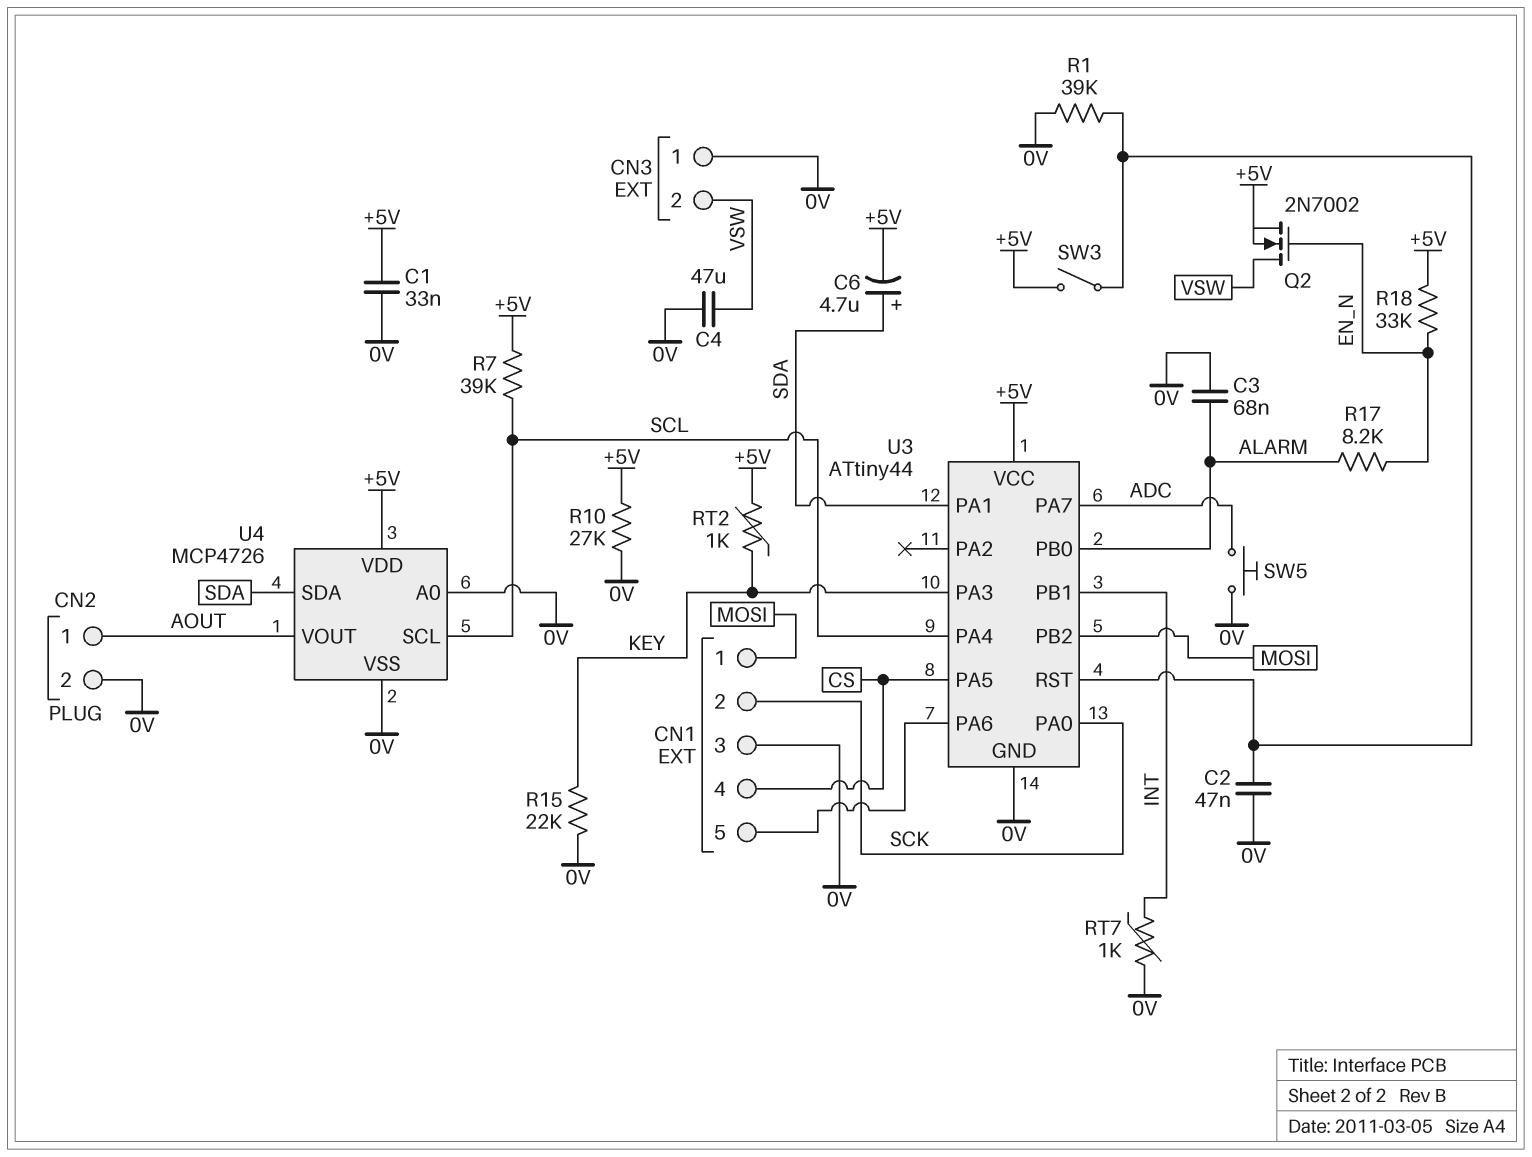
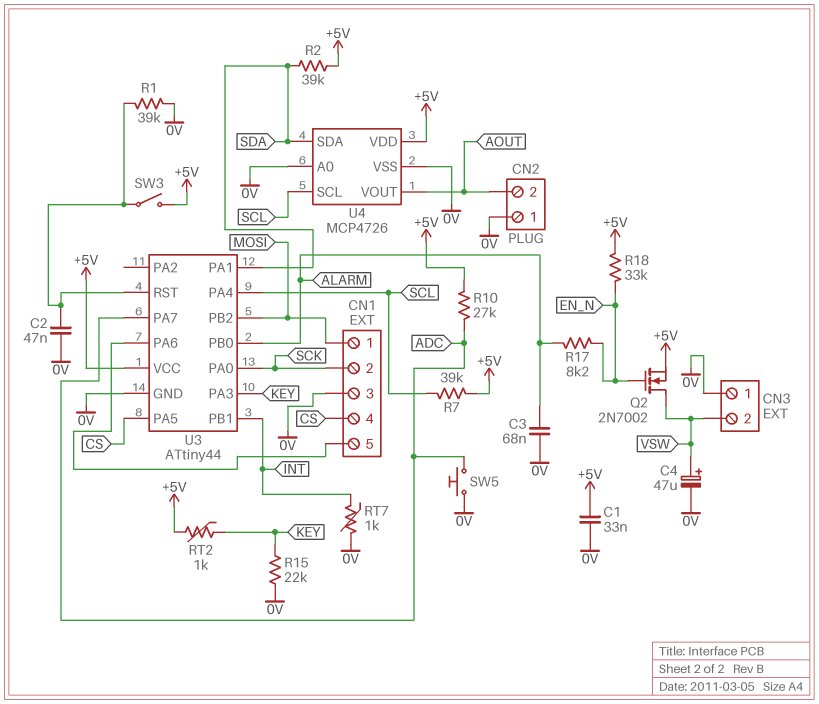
C4: 47uF (0V, VSW) -> 47uF (plus VSW, minus 0V)
C6: 4.7uF (plus SDA, minus +5V) -> none
CN2 pin 1: AOUT -> 0V
CN2 pin 2: 0V -> AOUT
R2: none -> 39k (+5V, SDA)
R10: 27k (+5V, 0V) -> 27k (+5V, ADC)

